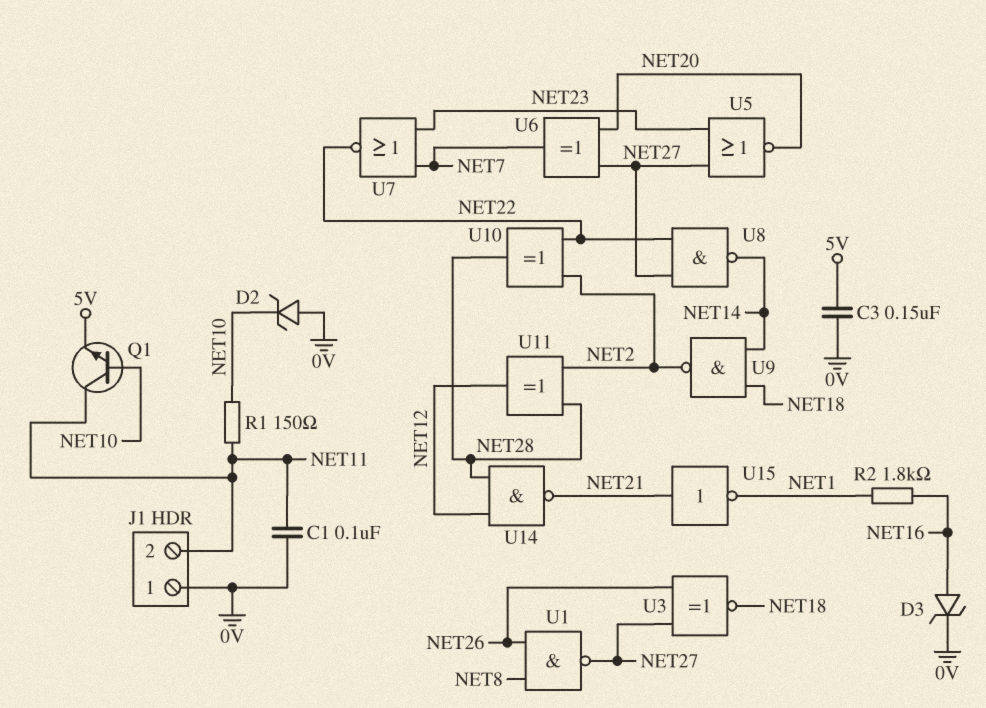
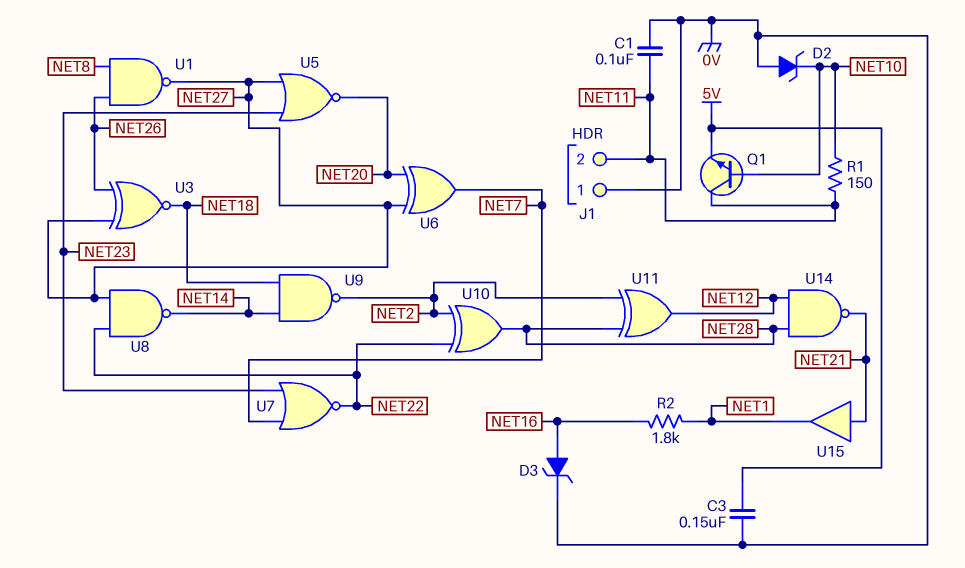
U15: NOT (in NET21, out NET1) -> buffer (in NET21, out NET1)

